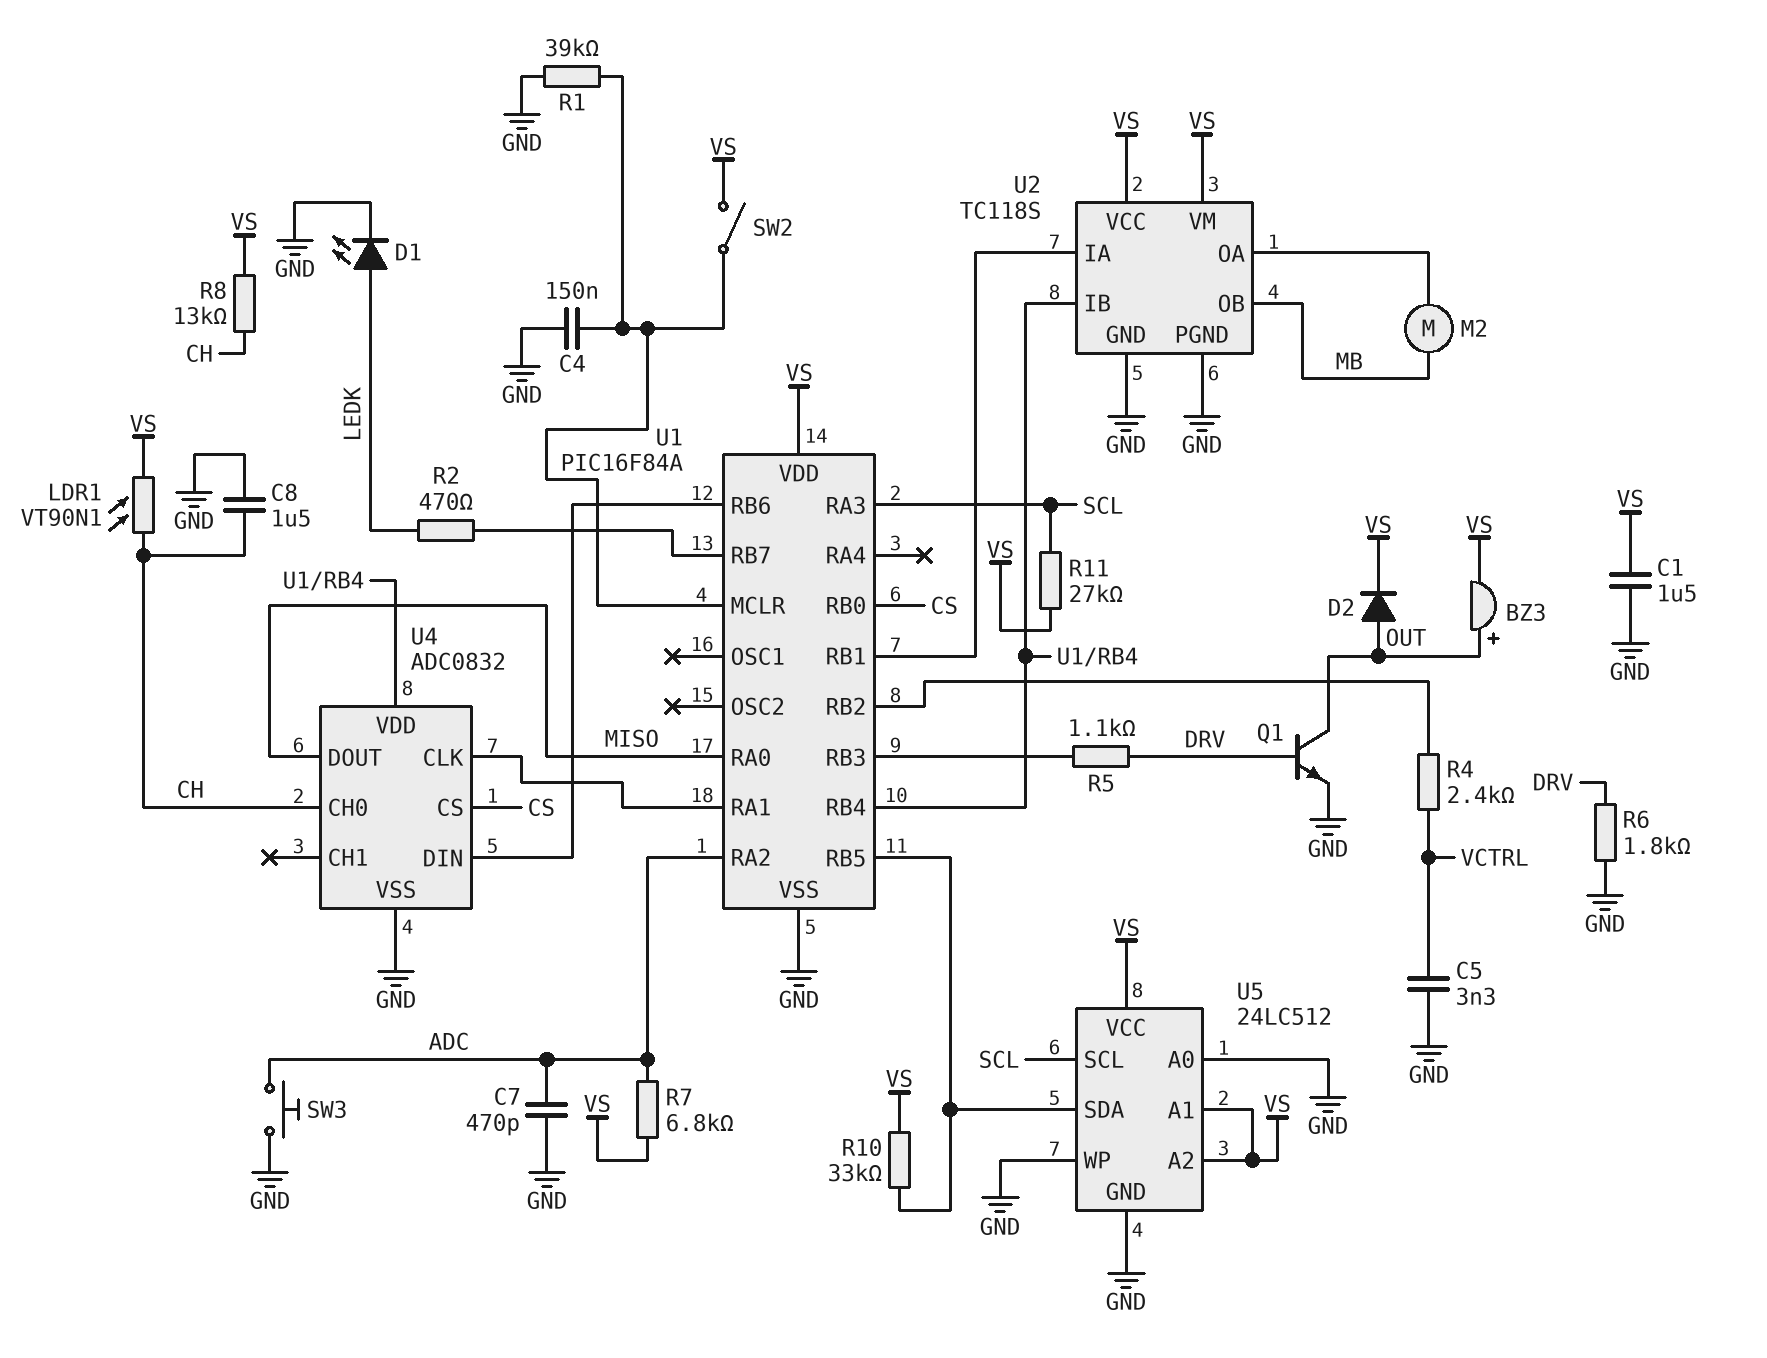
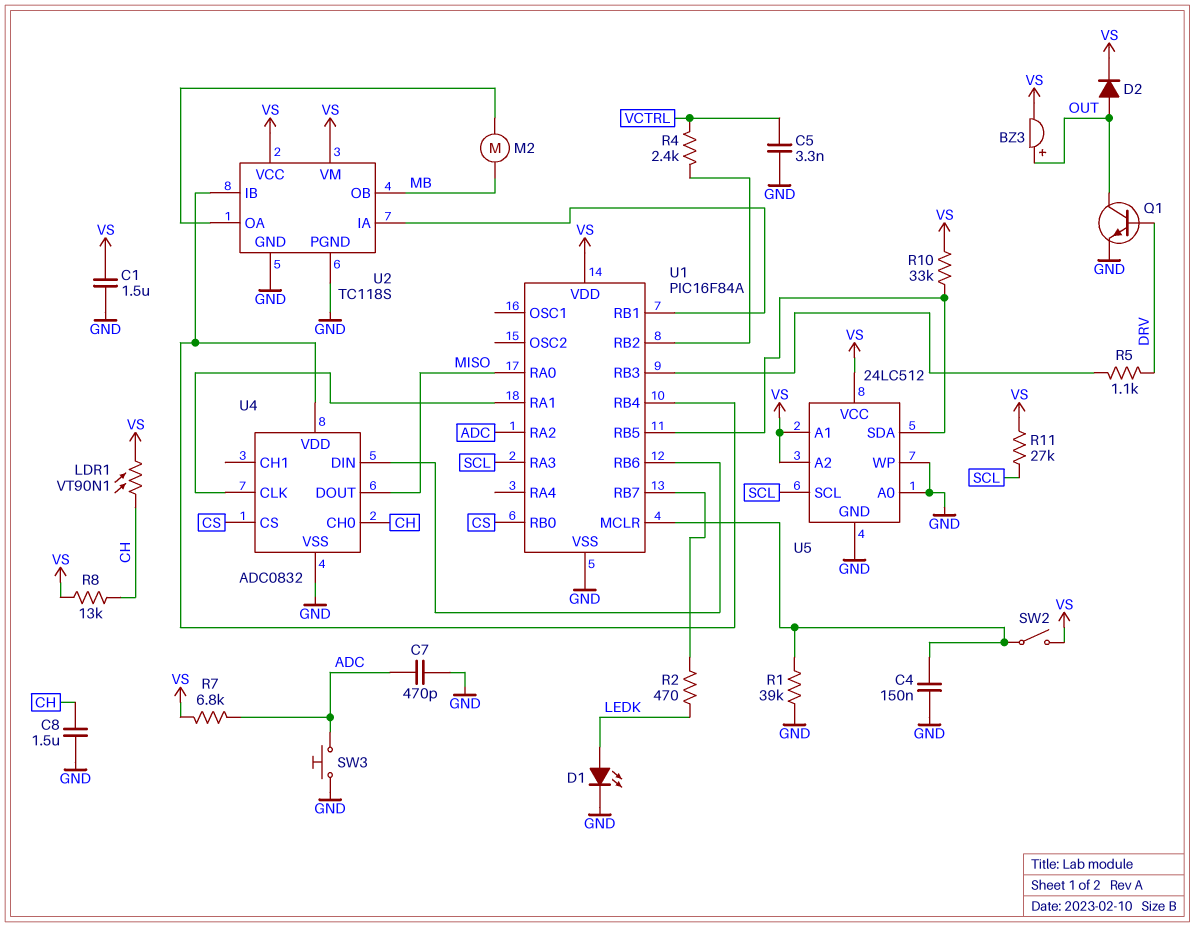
R6: 1.8k (DRV, GND) -> none

